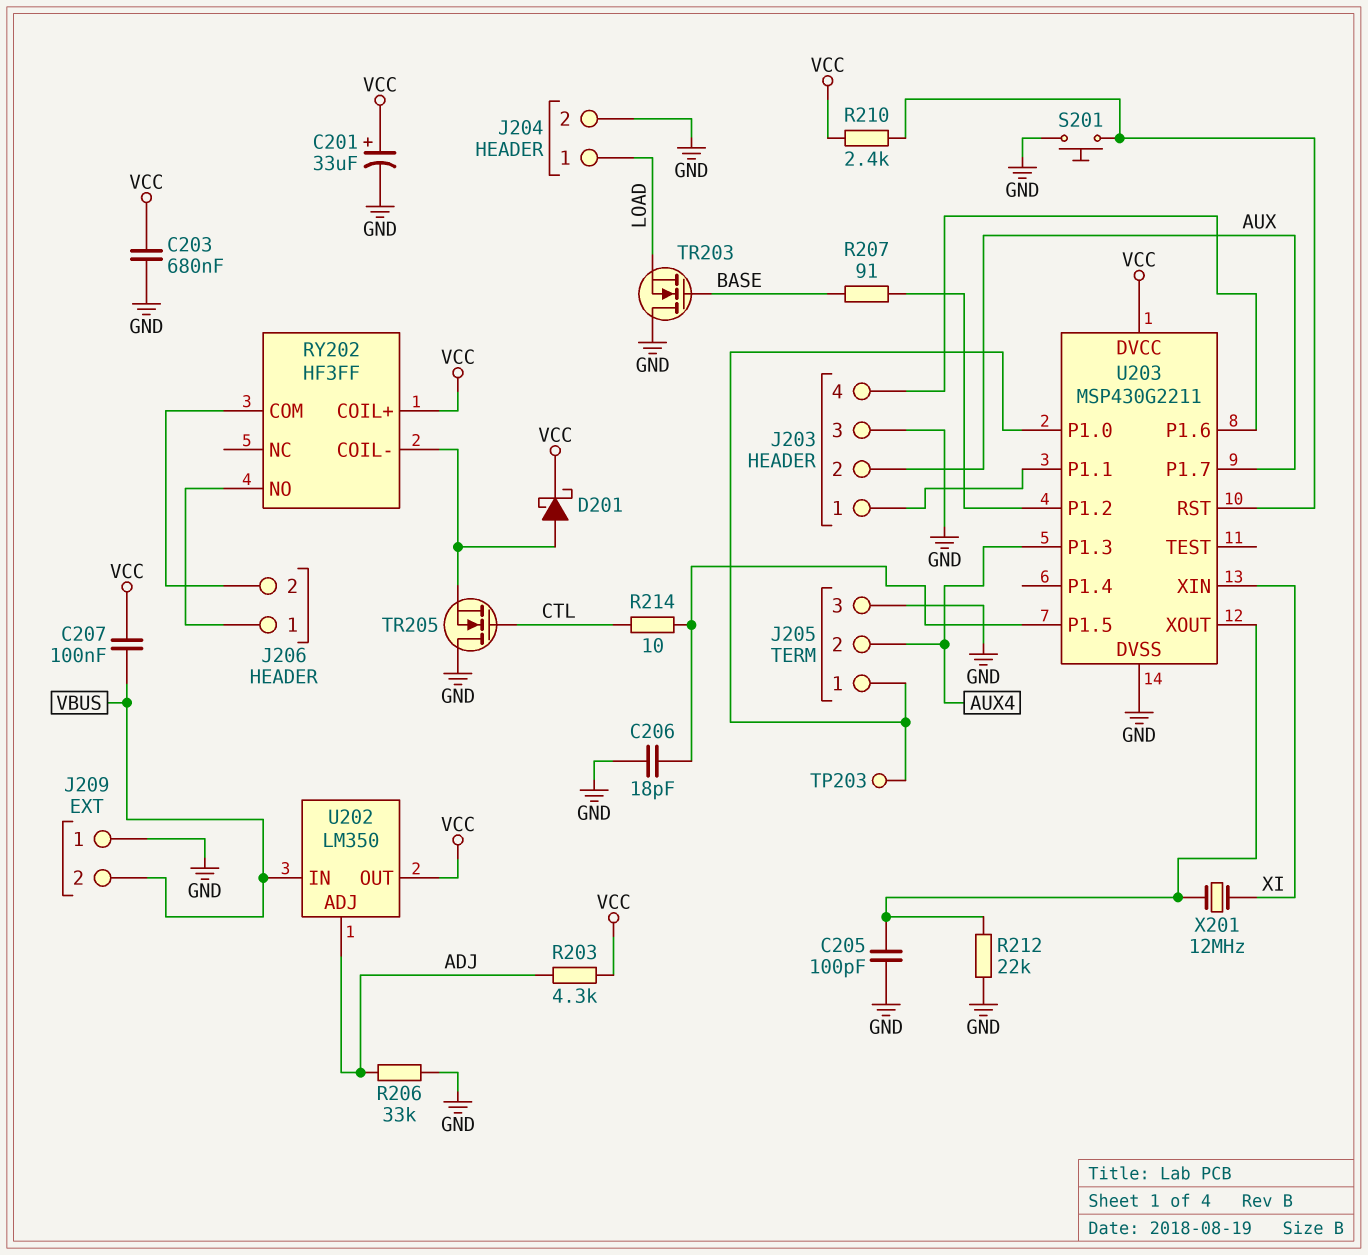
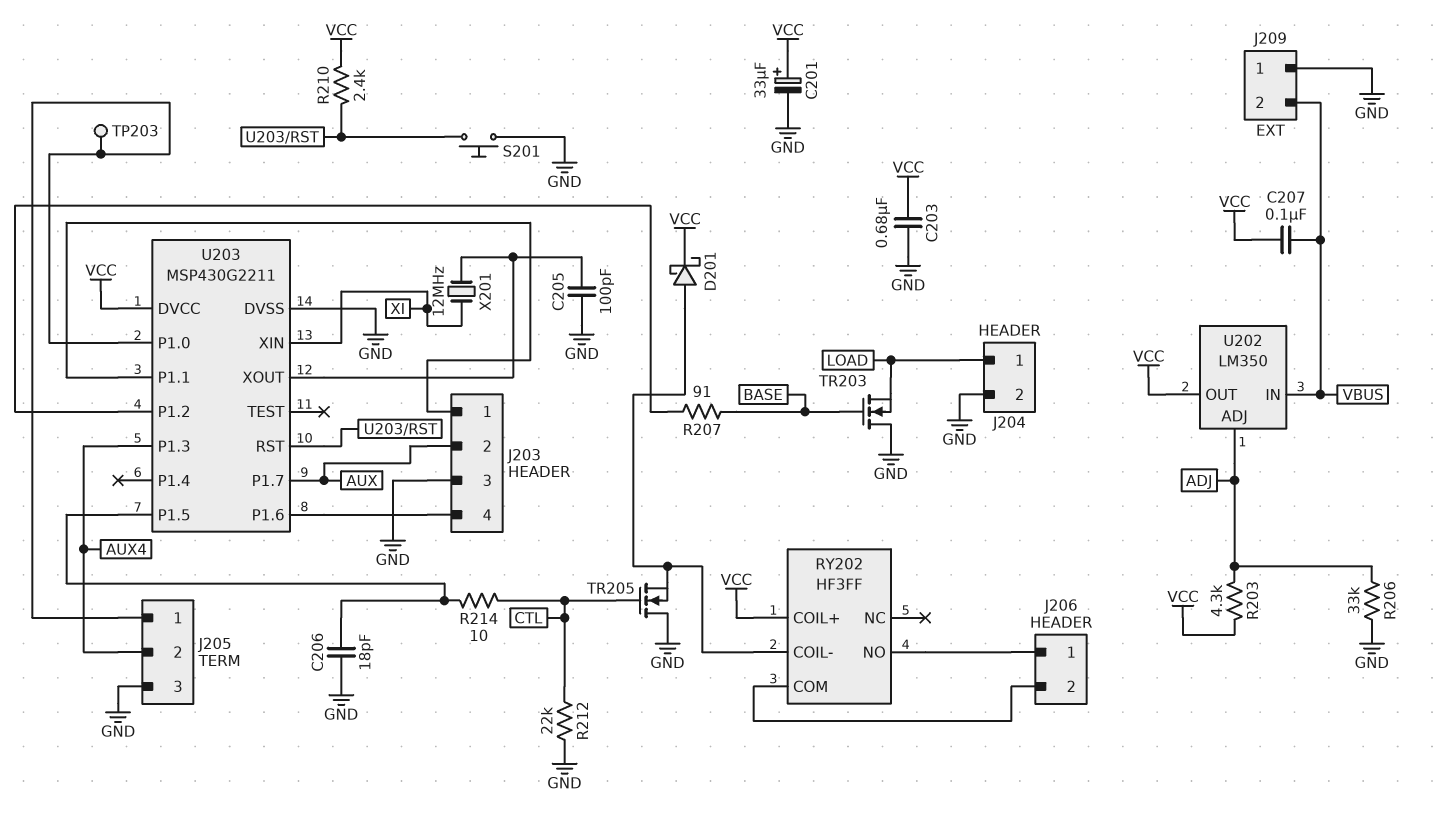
R212: 22k (GND, U203/XOUT) -> 22k (CTL, GND)

